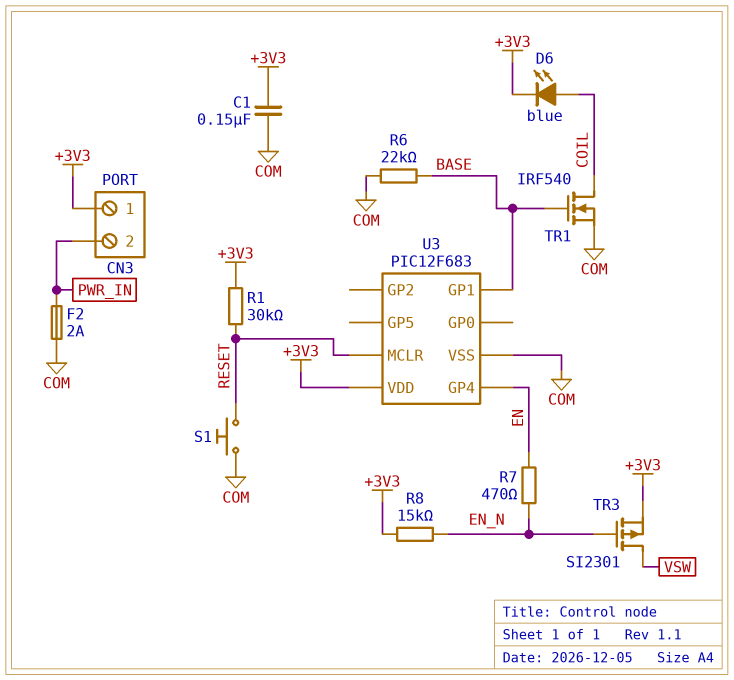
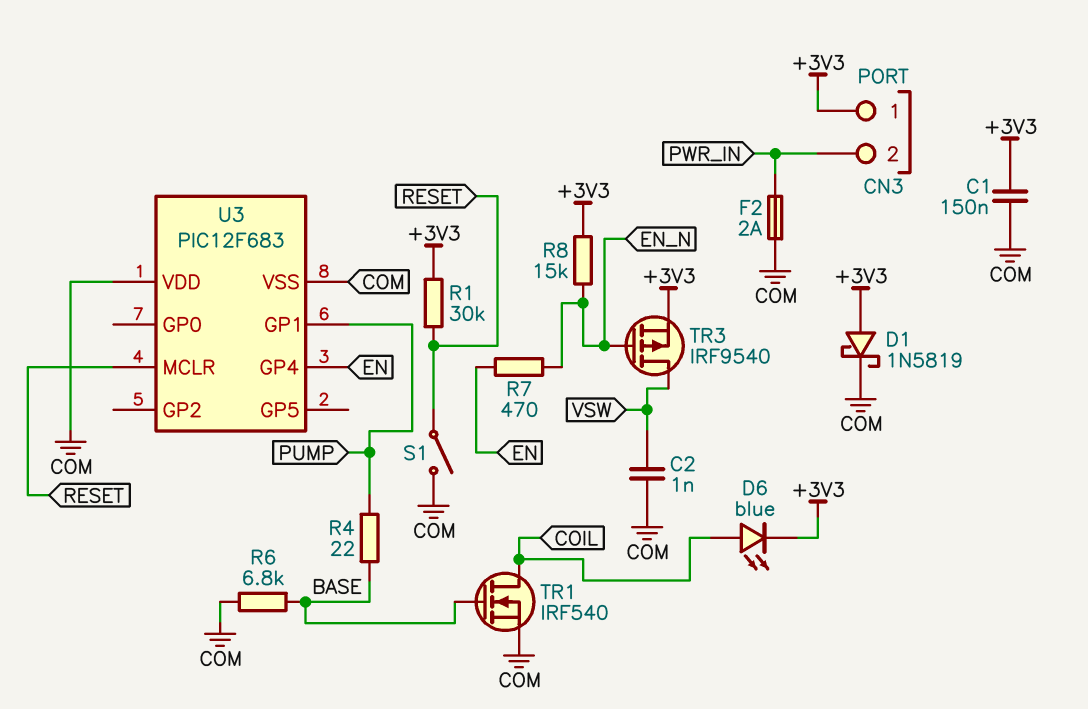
C2: none -> 1nF (COM, VSW)
D1: none -> schottky 1N5819 (A +3V3, K COM)
R4: none -> 22 (BASE, PUMP)
R6: 22k (BASE, COM) -> 6.8k (BASE, COM)
S1: button (COM, RESET) -> switch (COM, RESET)
TR3: PMOS SI2301 (G EN_N, D VSW, S +3V3) -> PMOS IRF9540 (G EN_N, D VSW, S +3V3)
U3 pin GP1: BASE -> PUMP
U3 pin VDD: +3V3 -> COM

